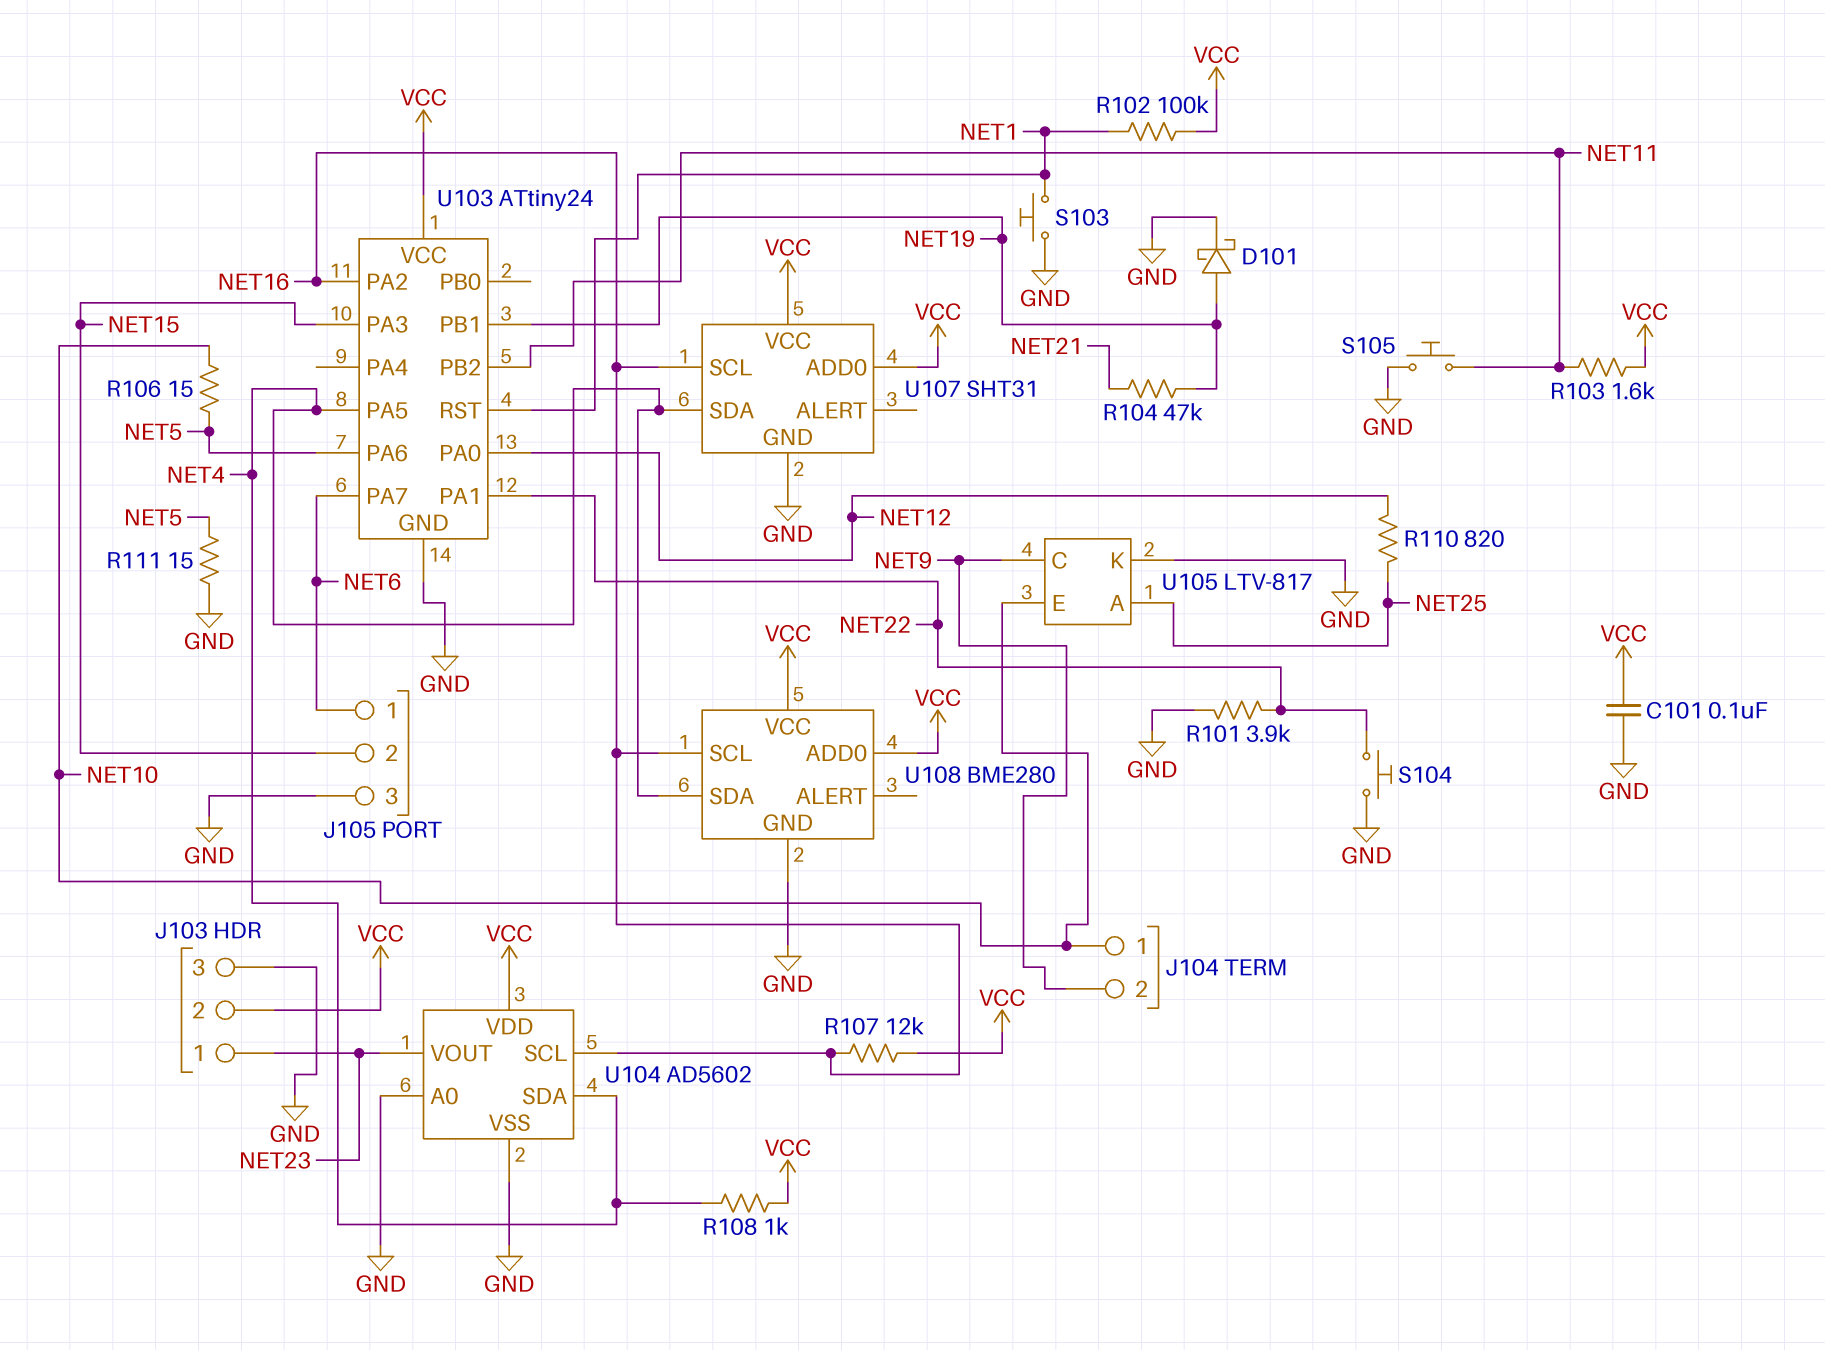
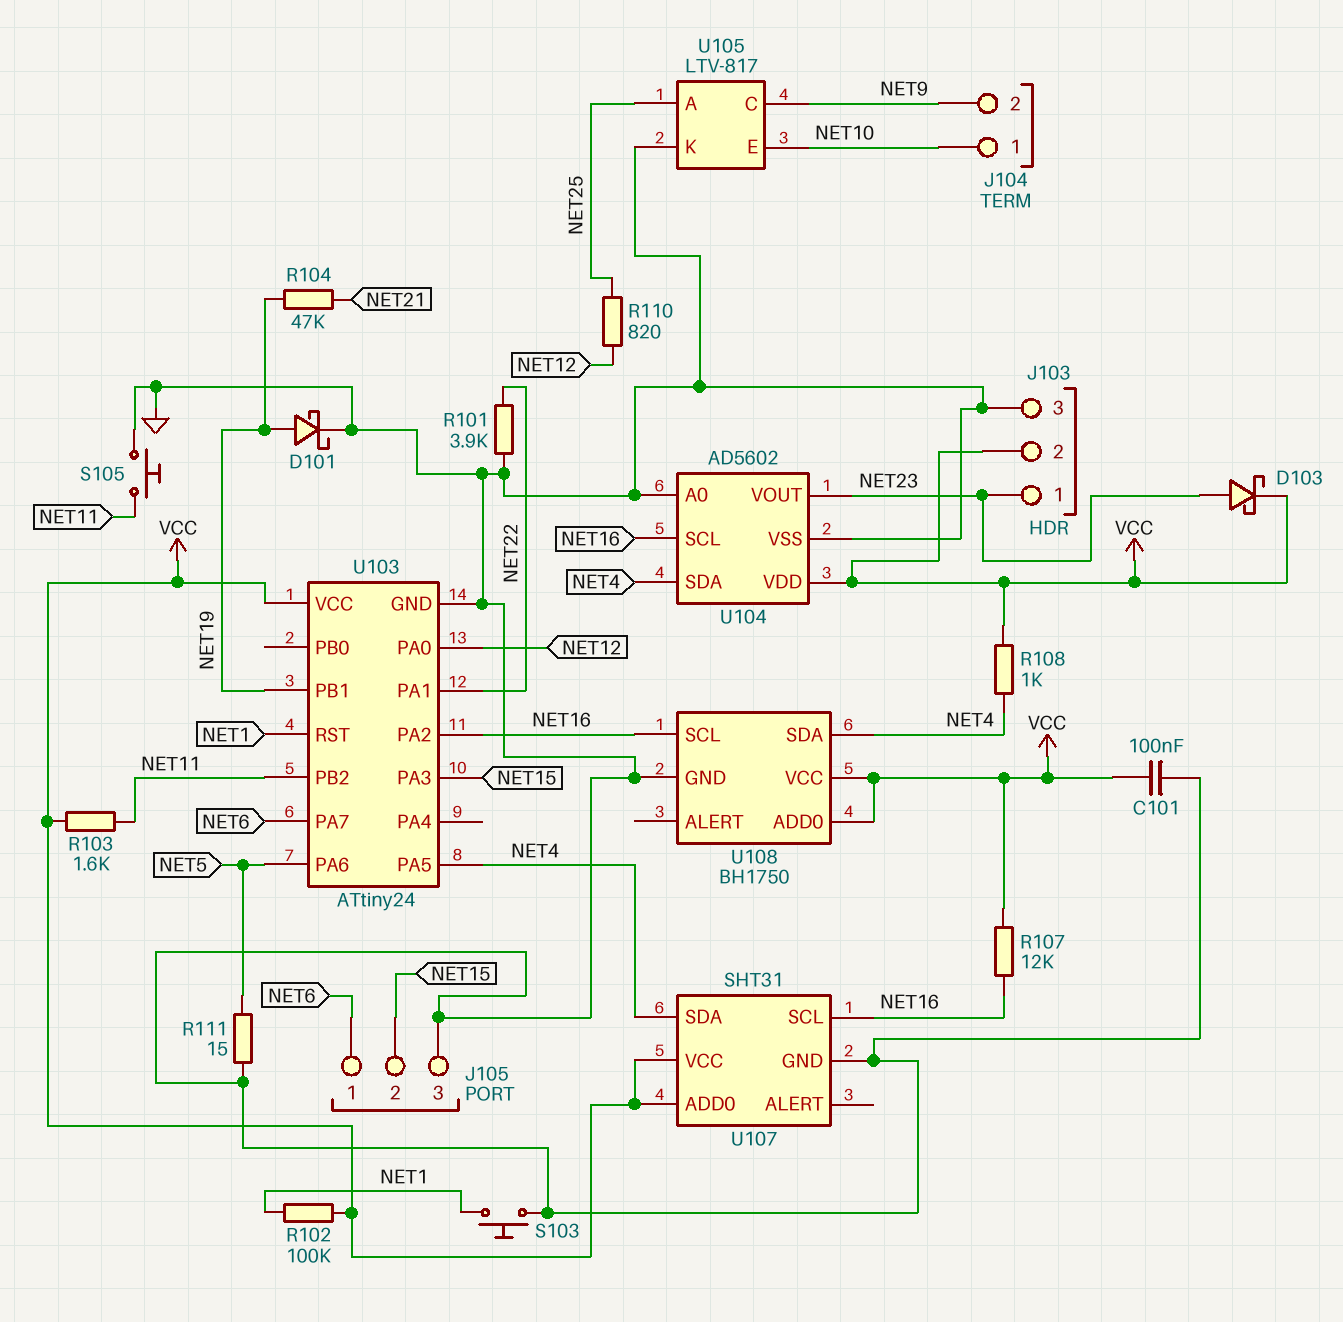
D103: none -> schottky (A NET23, K VCC)
R106: 15 (NET5, NET10) -> none
S104: button (GND, NET22) -> none
U108: BME280 -> BH1750

